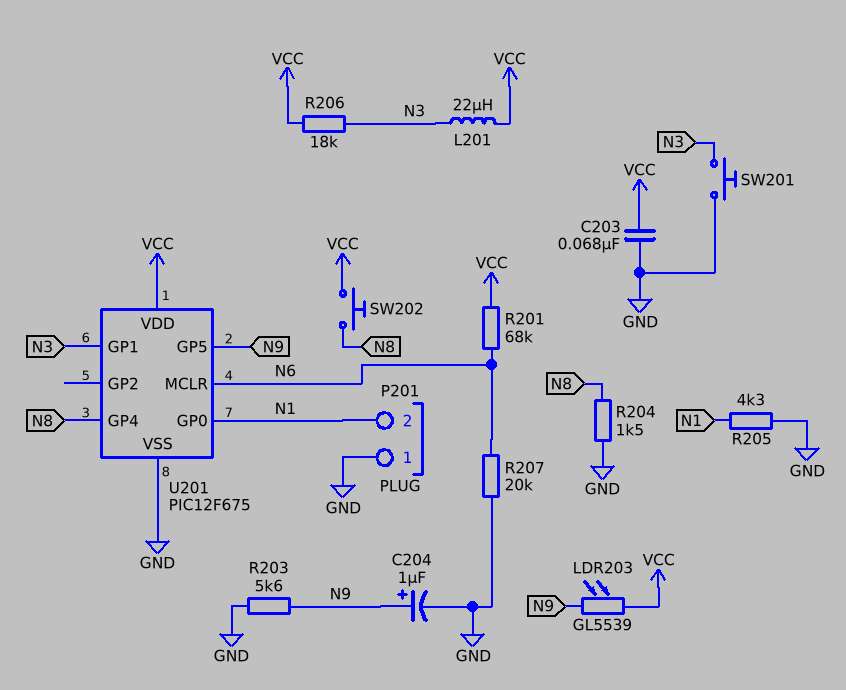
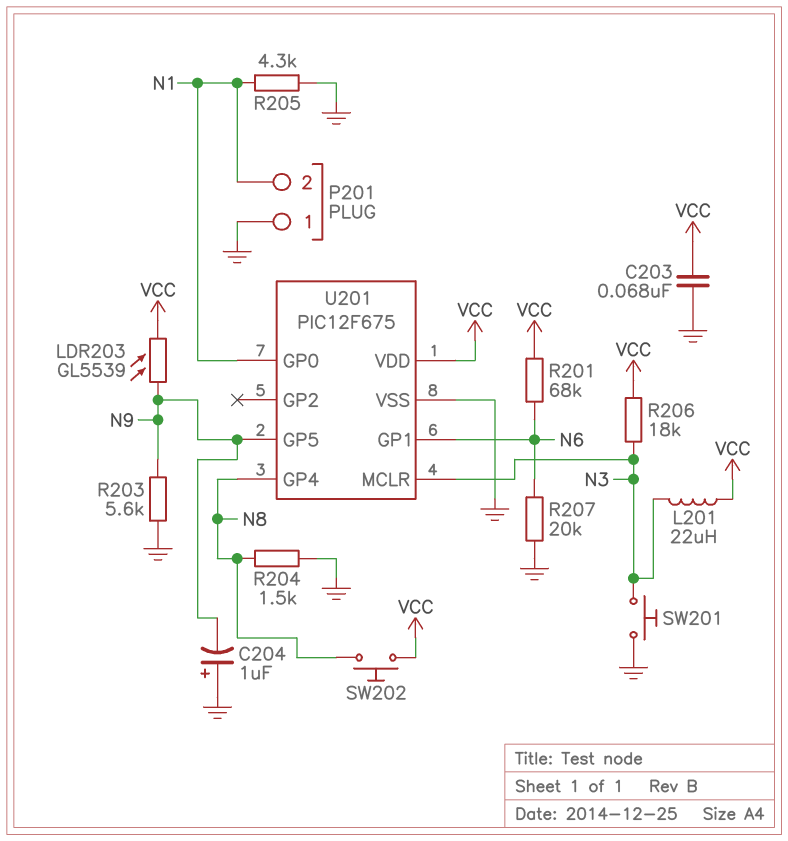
C204: 1uF (plus N9, minus GND) -> 1uF (plus GND, minus N9)
U201 pin GP1: N3 -> N6
U201 pin MCLR: N6 -> N3

